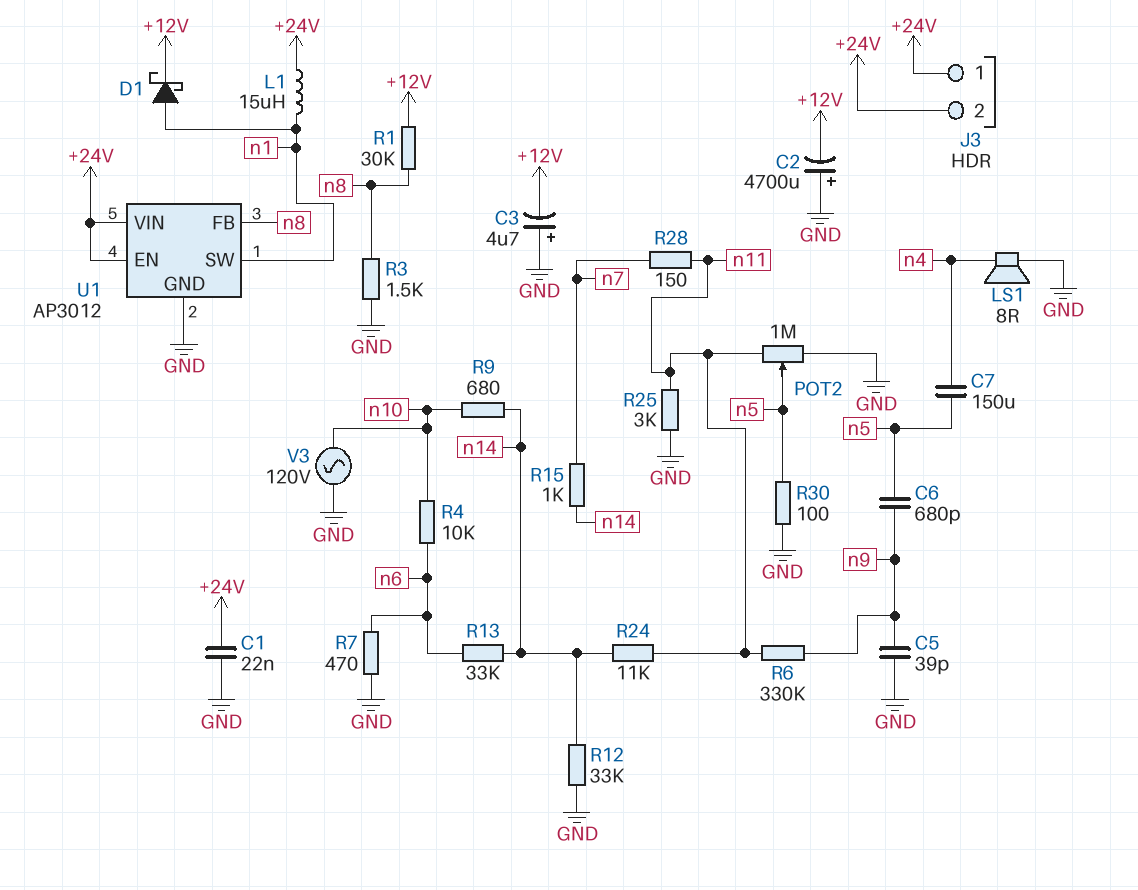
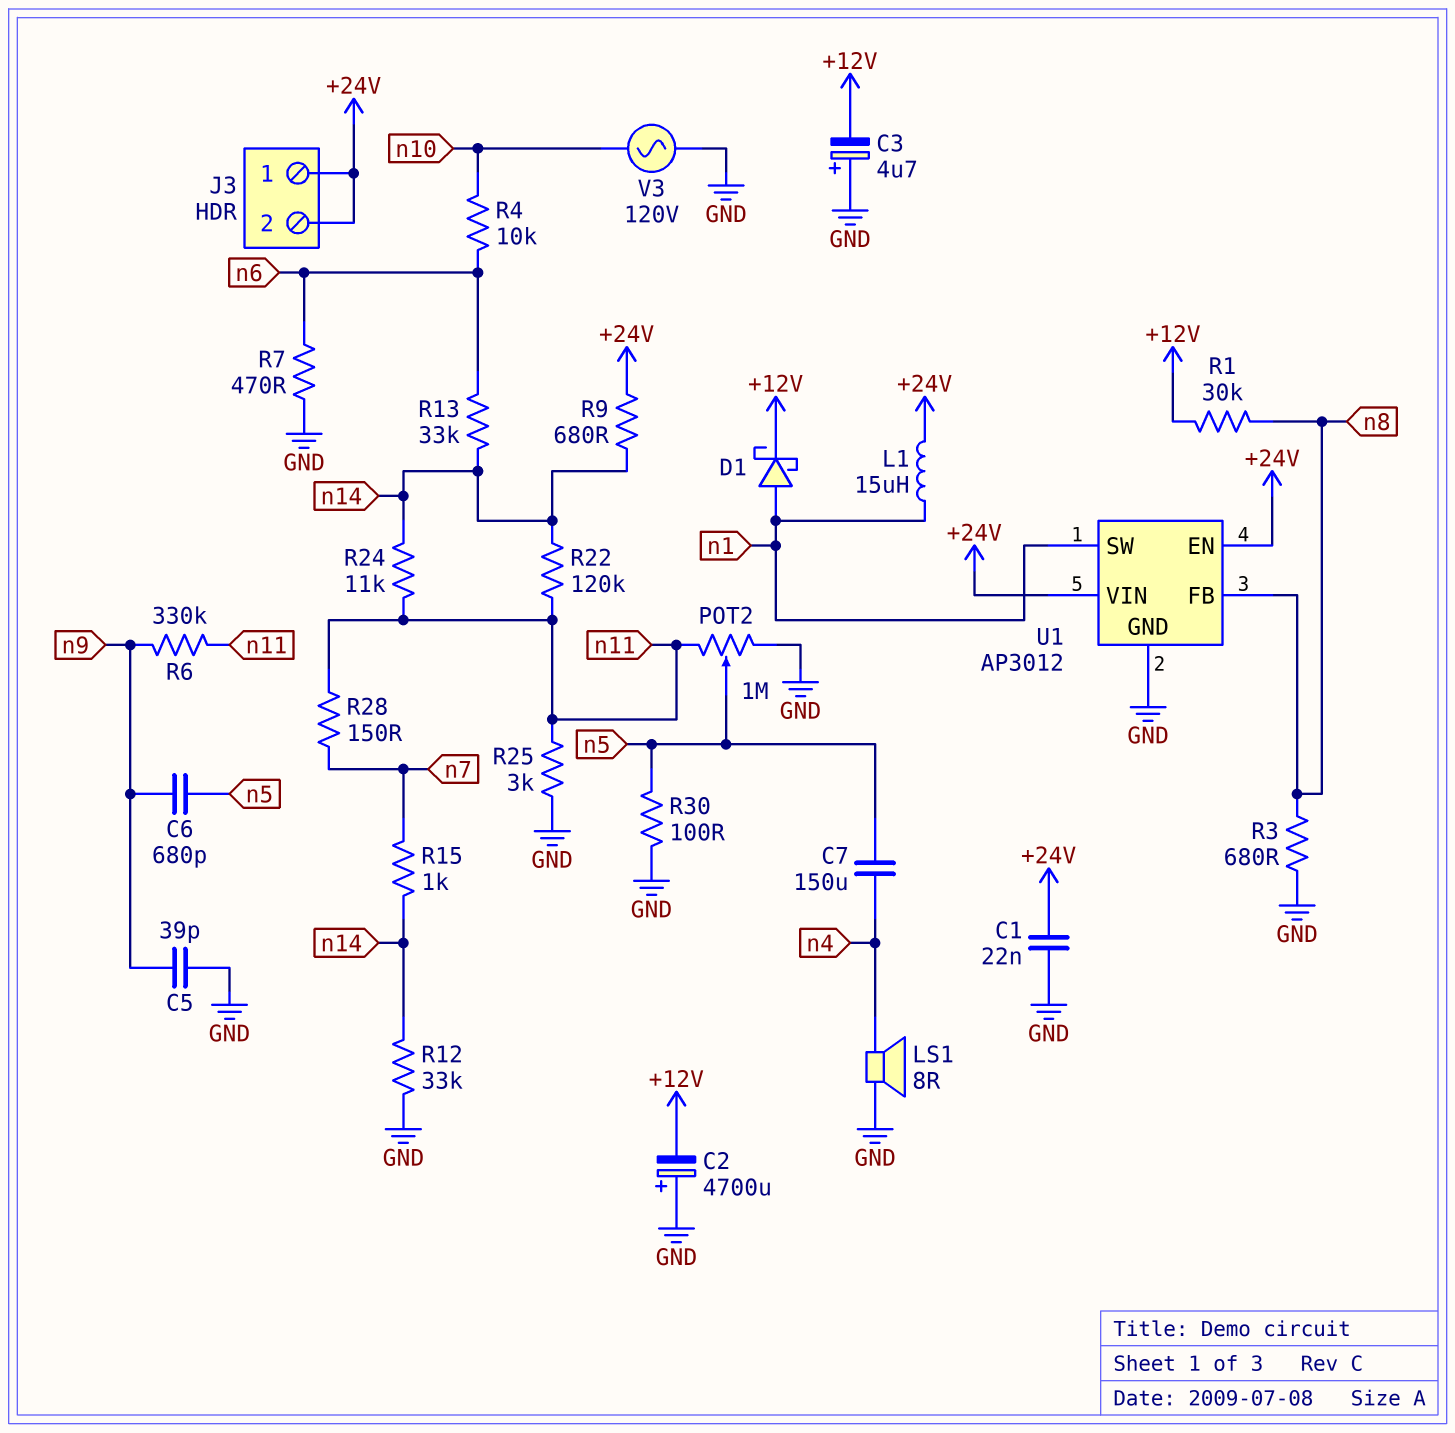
R3: 1.5k (GND, n8) -> 680 (GND, n8)
R9: 680 (n10, n14) -> 680 (+24V, n14)
R22: none -> 120k (n11, n14)

